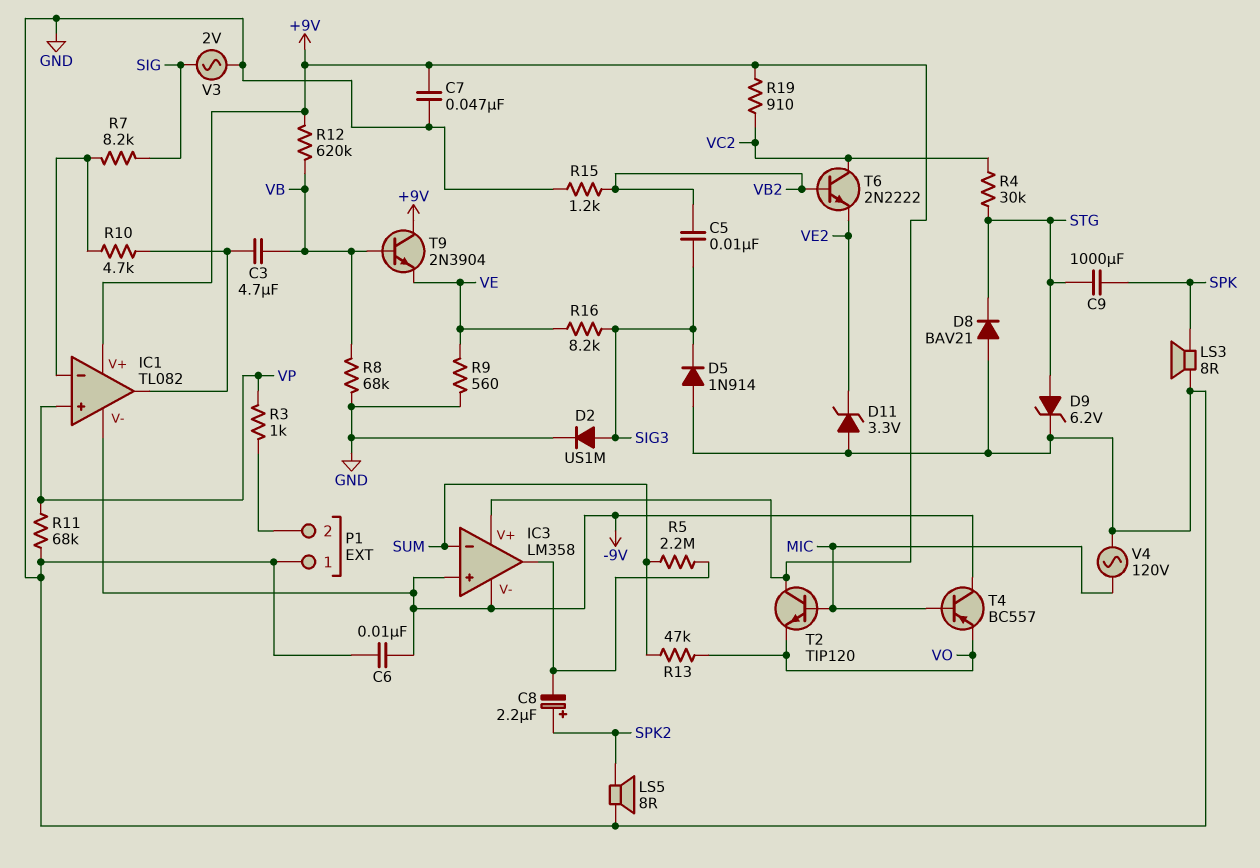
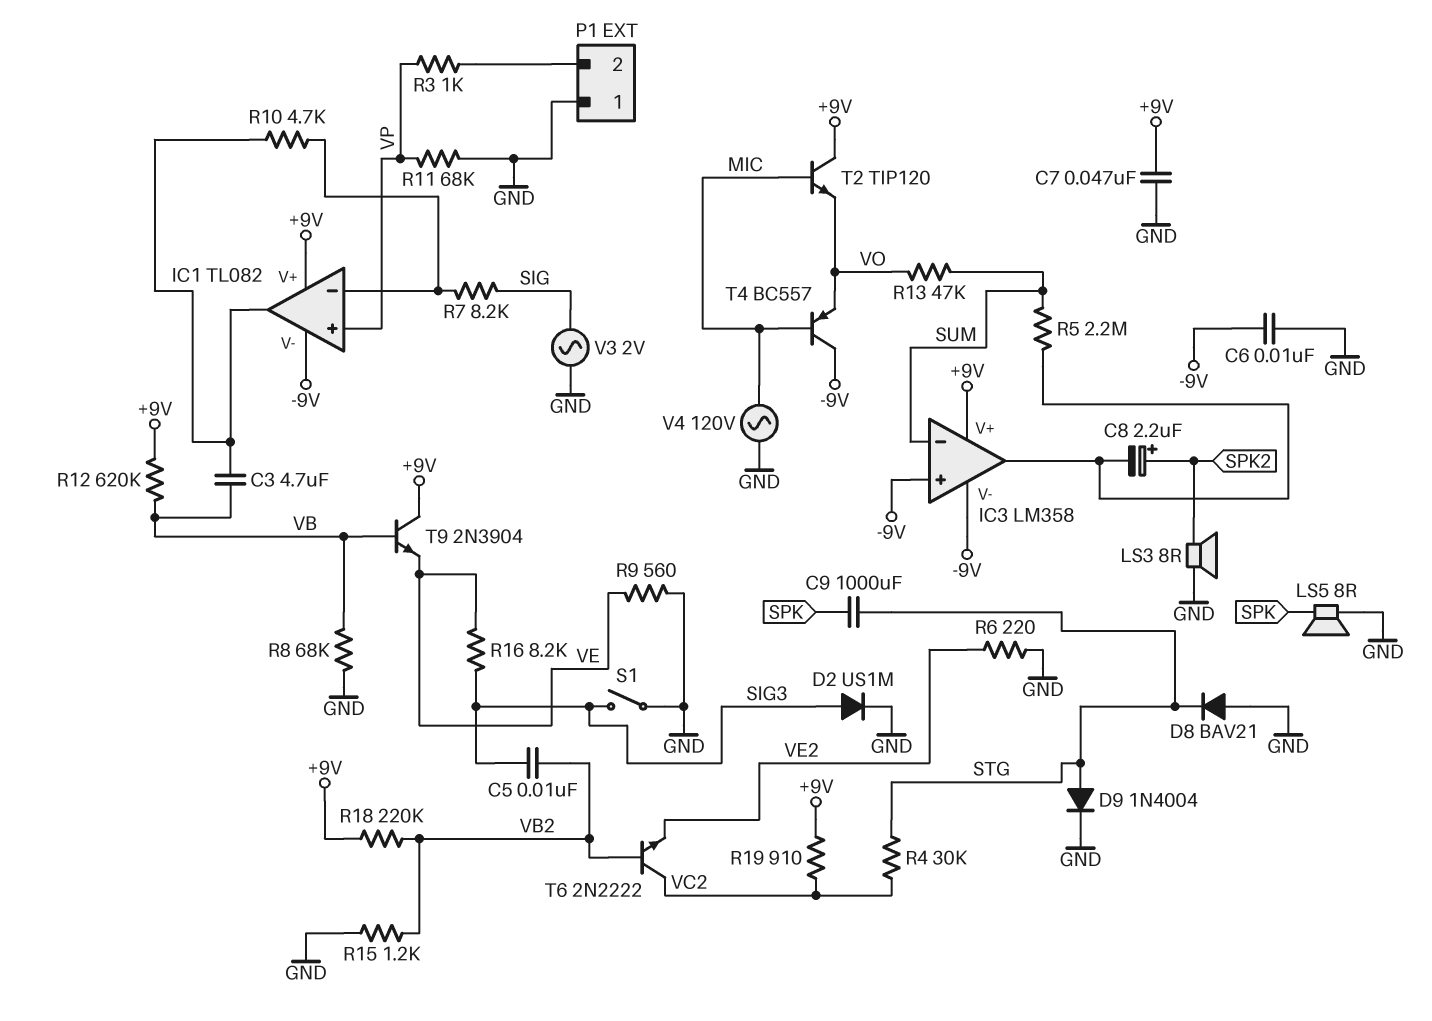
D5: diode 1N914 (A GND, K SIG3) -> none
D9: zener 6.2V (A STG, K GND) -> diode 1N4004 (A STG, K GND)
D11: zener 3.3V (A GND, K VE2) -> none
LS3: speaker 8R (GND, SPK) -> speaker 8R (GND, SPK2)
LS5: speaker 8R (GND, SPK2) -> speaker 8R (GND, SPK)
R6: none -> 220 (GND, VE2)
R18: none -> 220k (+9V, VB2)
S1: none -> switch (GND, SIG3)

